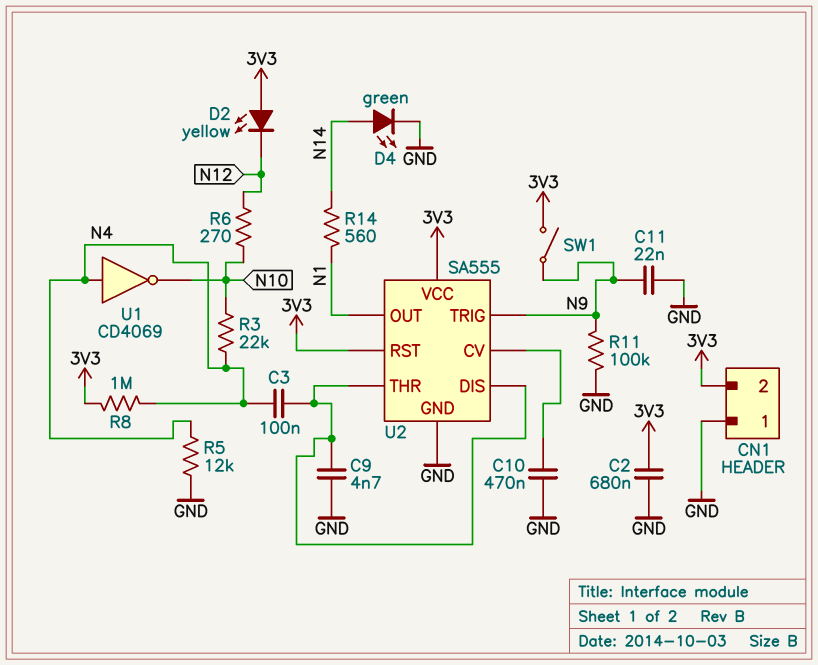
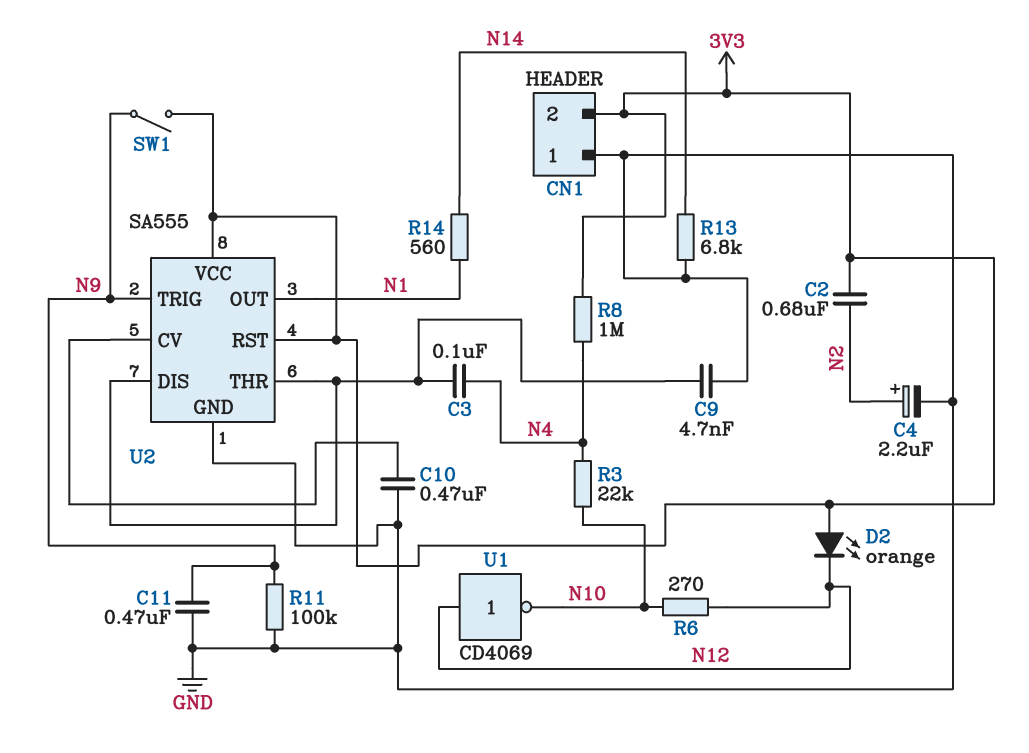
C2: 680nF (3V3, GND) -> 680nF (3V3, N2)
C4: none -> 2.2uF (plus N2, minus GND)
C11: 22nF (GND, N9) -> 470nF (GND, N9)
D2: LED yellow (A 3V3, K N12) -> LED orange (A 3V3, K N12)
D4: LED green (A N14, K GND) -> none
R5: 12k (GND, N4) -> none
R13: none -> 6.8k (GND, N14)
U1: NOT CD4069 (in N4, out N10) -> NOT CD4069 (in N12, out N10)

